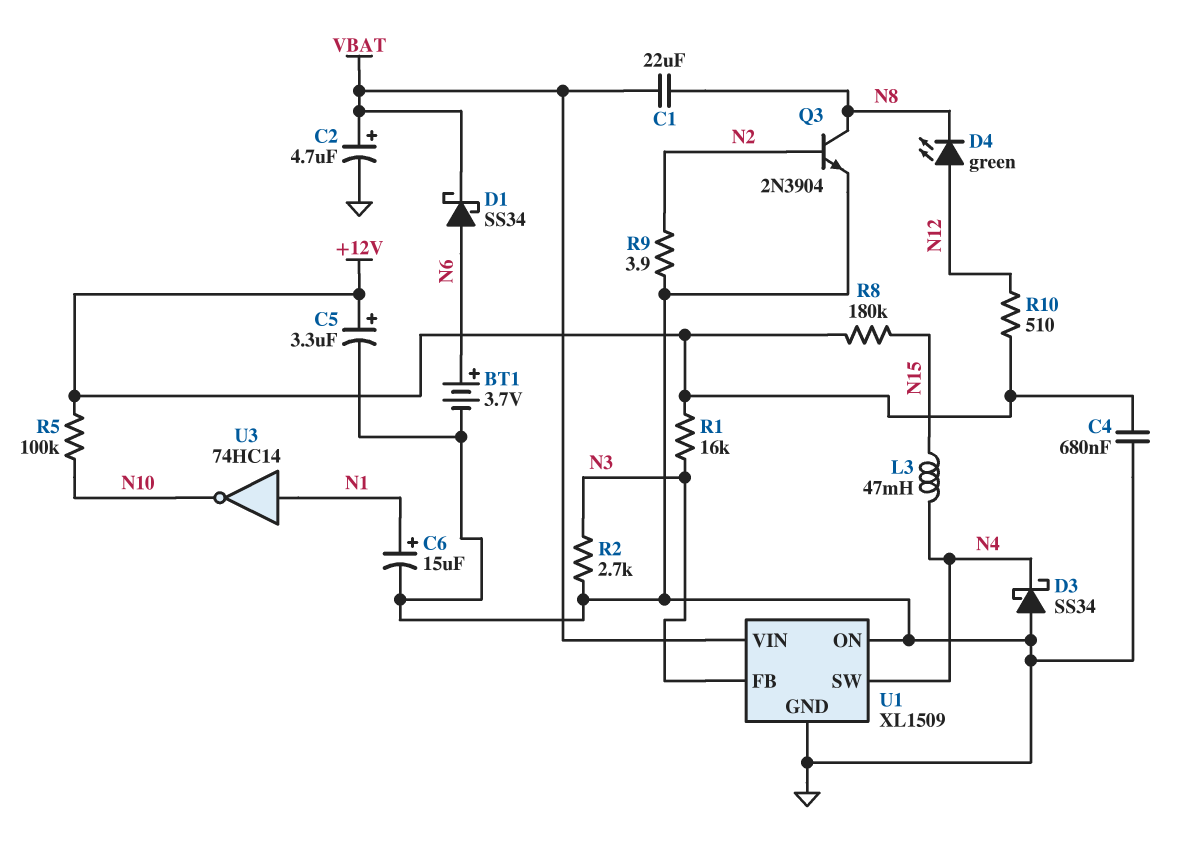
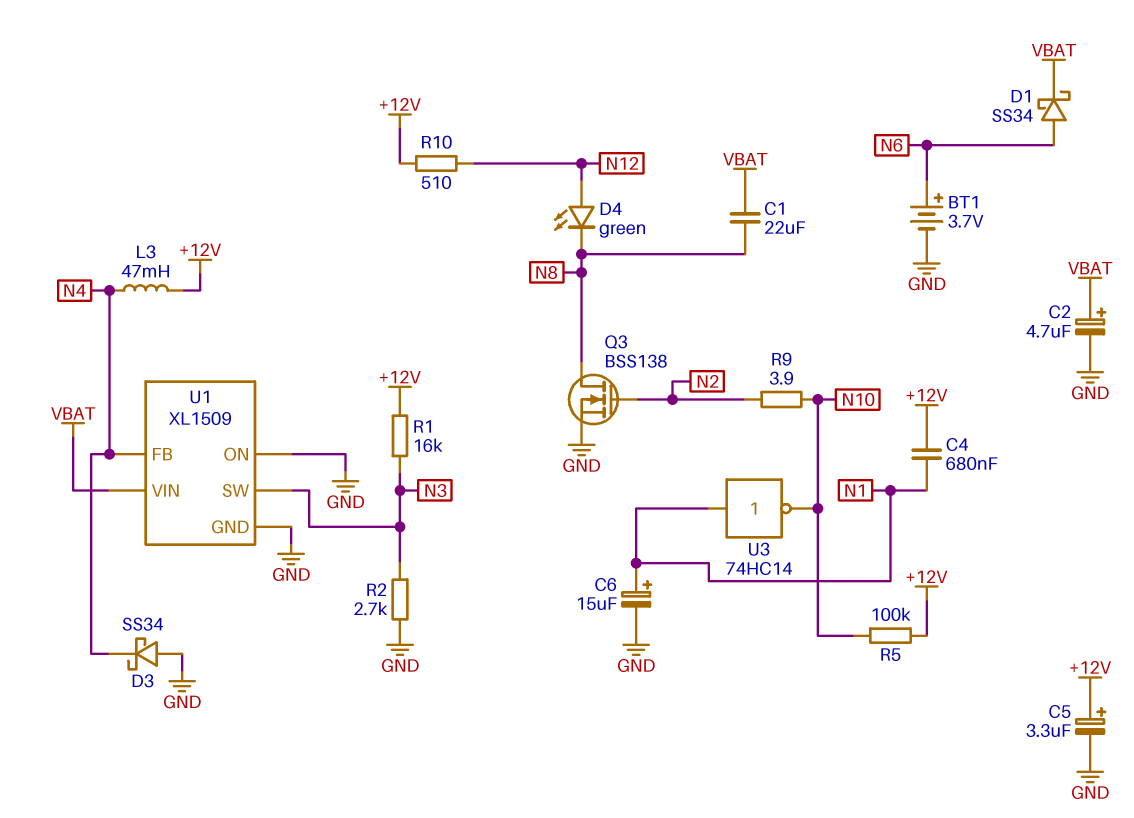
C4: 680nF (+12V, GND) -> 680nF (+12V, N1)
L3: 47mH (N4, N15) -> 47mH (+12V, N4)
Q3: NPN 2N3904 (B N2, C N8, E GND) -> NMOS BSS138 (G N2, D N8, S GND)
R8: 180k (+12V, N15) -> none
R9: 3.9 (GND, N2) -> 3.9 (N2, N10)
U1 pin FB: N3 -> N4
U1 pin SW: N4 -> N3

